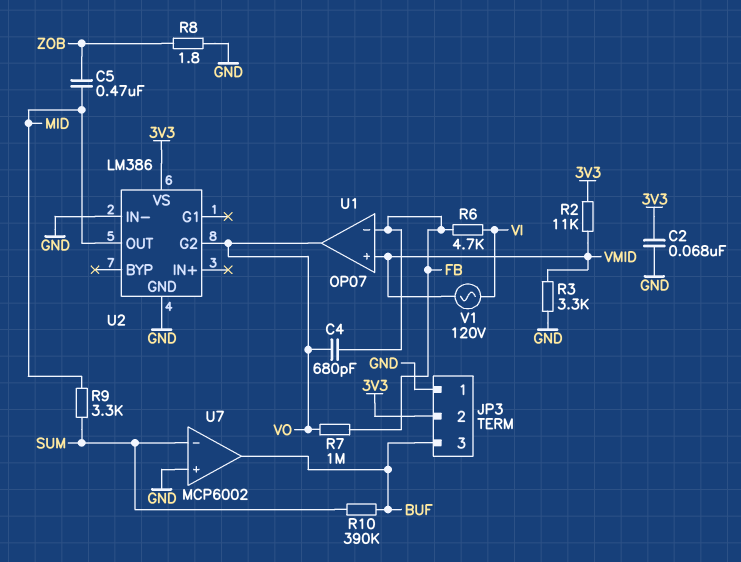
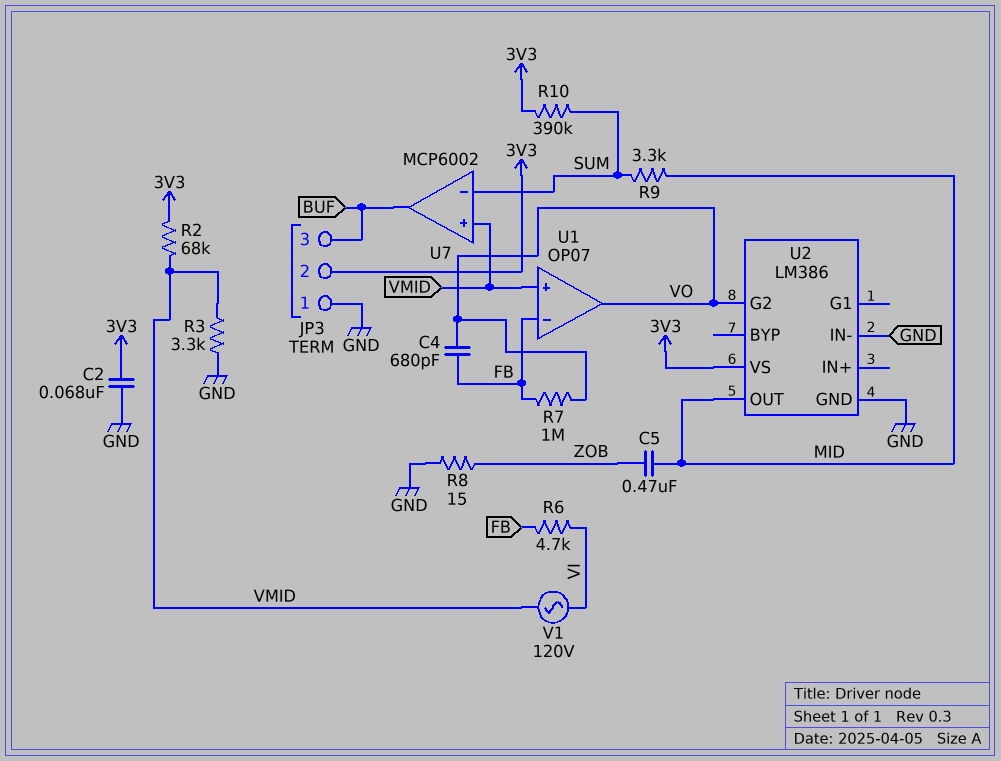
R2: 11k (3V3, VMID) -> 68k (3V3, VMID)
R8: 1.8 (GND, ZOB) -> 15 (GND, ZOB)
R10: 390k (BUF, SUM) -> 390k (3V3, SUM)
U7 pin in+: GND -> VMID

